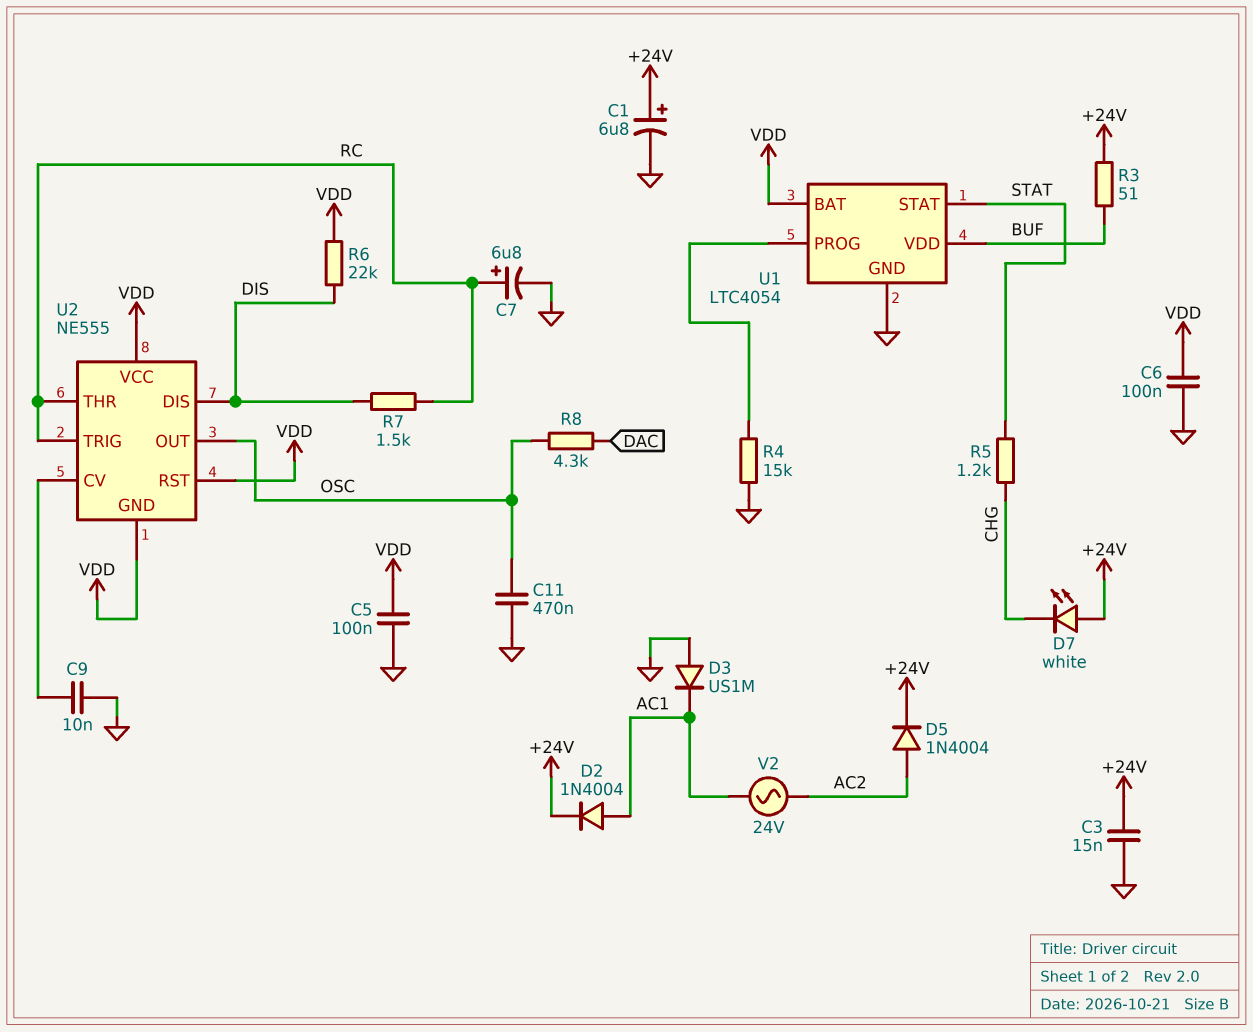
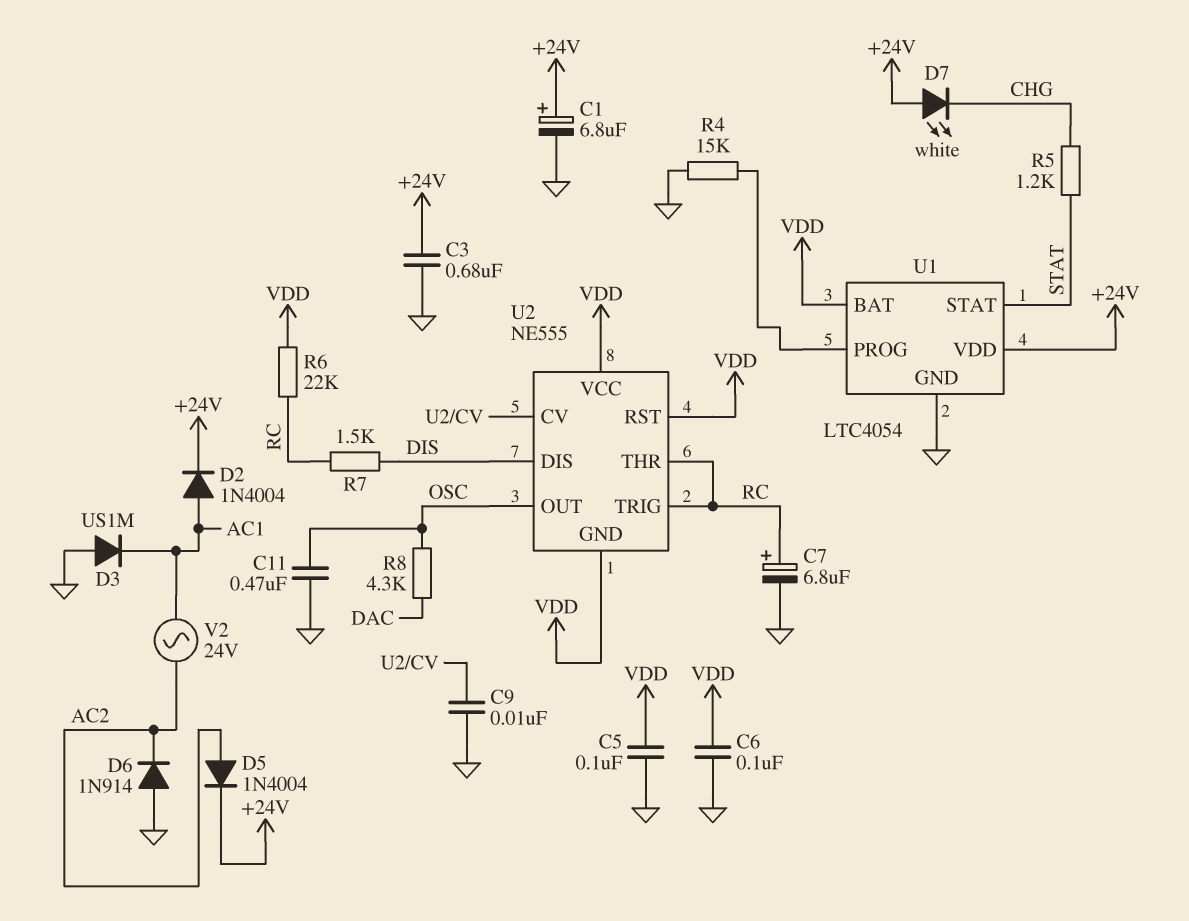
C3: 15nF (+24V, GND) -> 680nF (+24V, GND)
D6: none -> diode 1N914 (A GND, K AC2)
R3: 51 (+24V, BUF) -> none
R6: 22k (DIS, VDD) -> 22k (RC, VDD)
U1 pin VDD: BUF -> +24V

